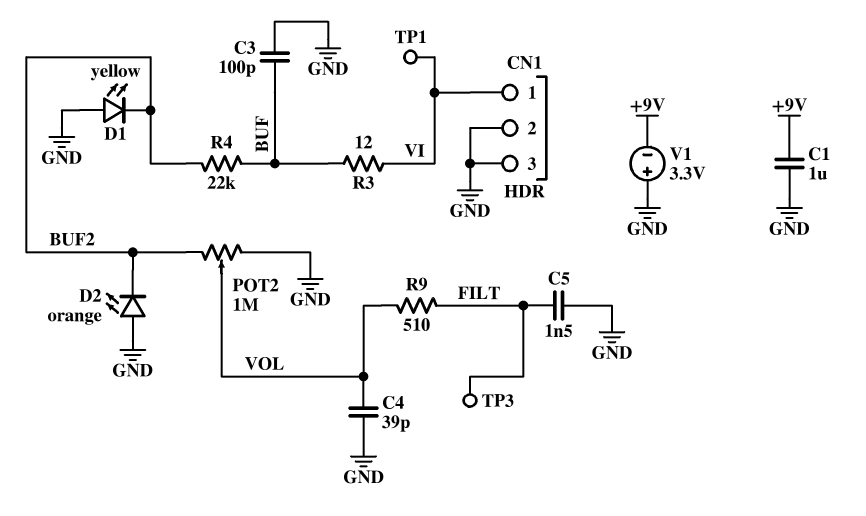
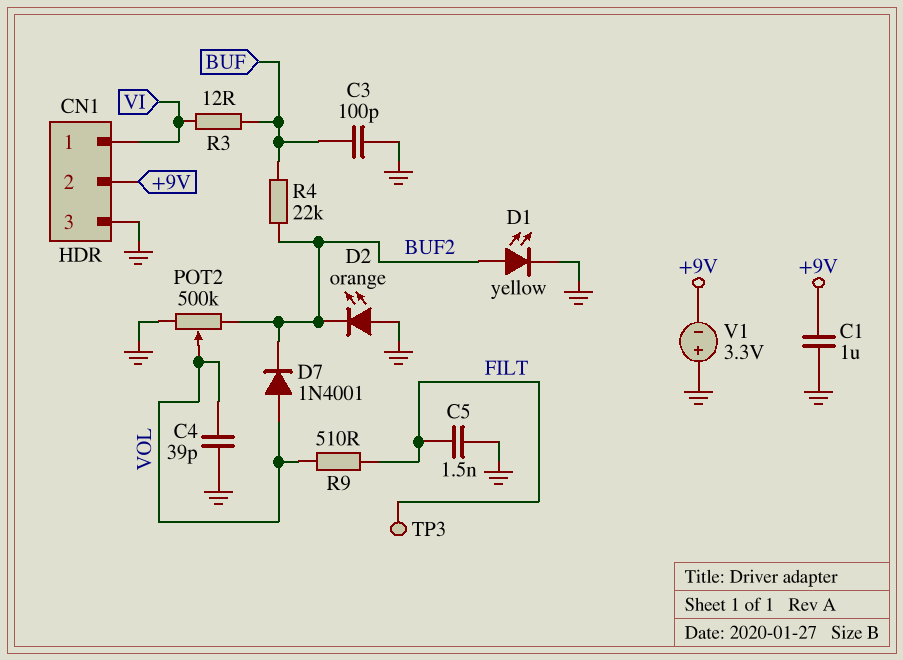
CN1 pin 2: GND -> +9V
D1: LED yellow (A GND, K BUF2) -> LED yellow (A BUF2, K GND)
D7: none -> diode 1N4001 (A VOL, K BUF2)
POT2: 1M (BUF2, GND, wiper VOL) -> 500k (BUF2, GND, wiper VOL)
TP1: test point (VI) -> none

